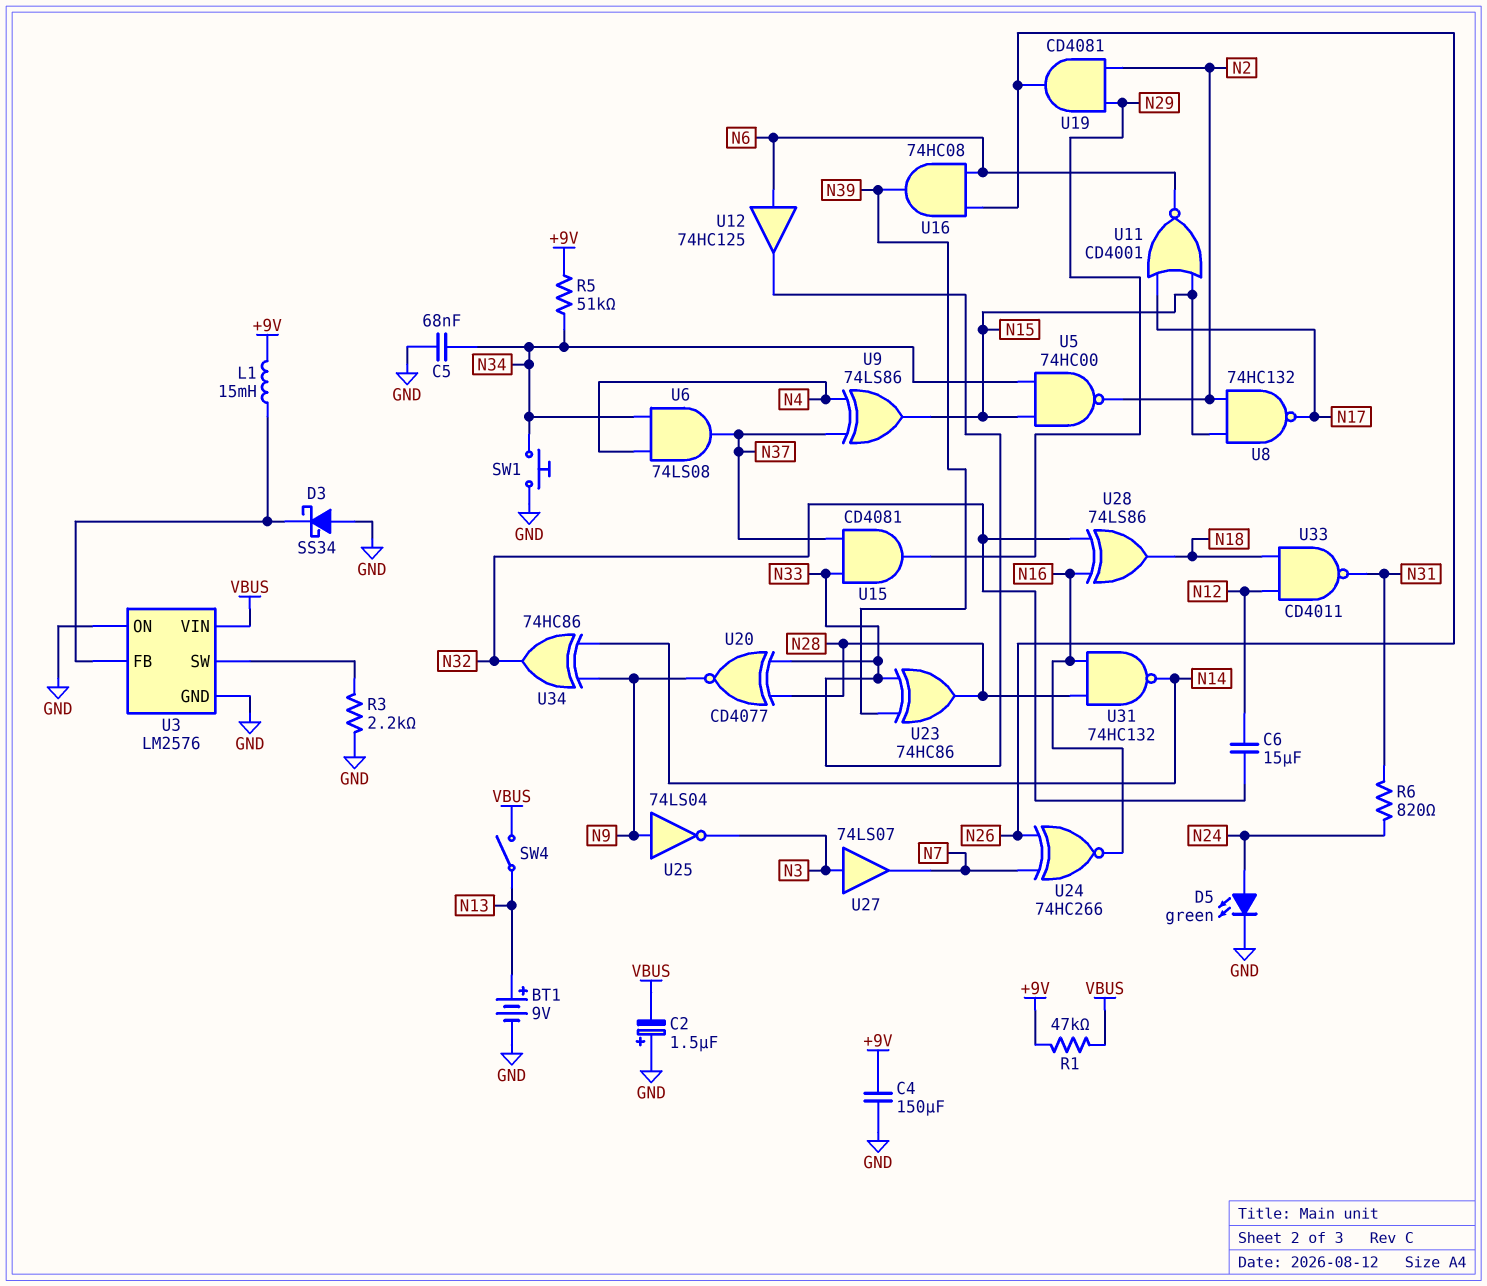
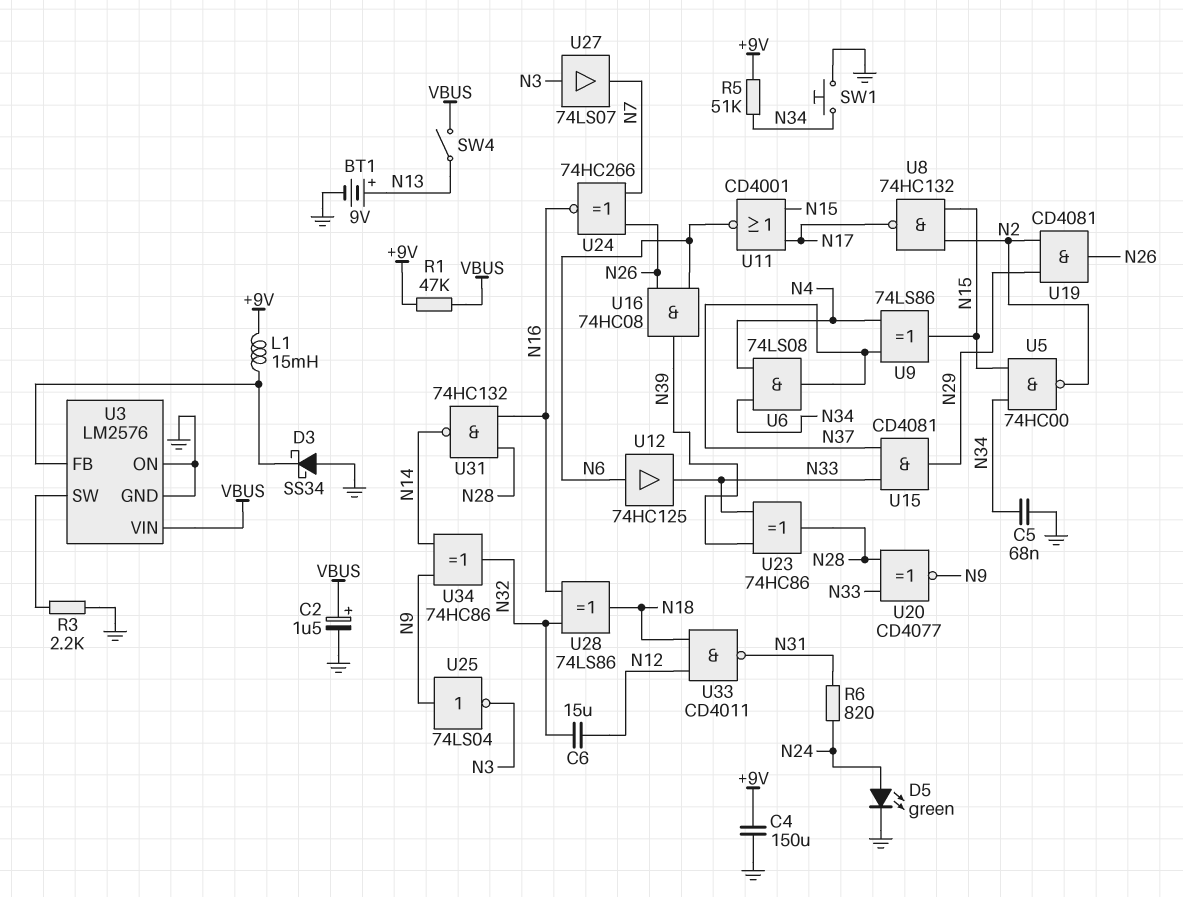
C2: 1.5uF (plus GND, minus VBUS) -> 1.5uF (plus VBUS, minus GND)

